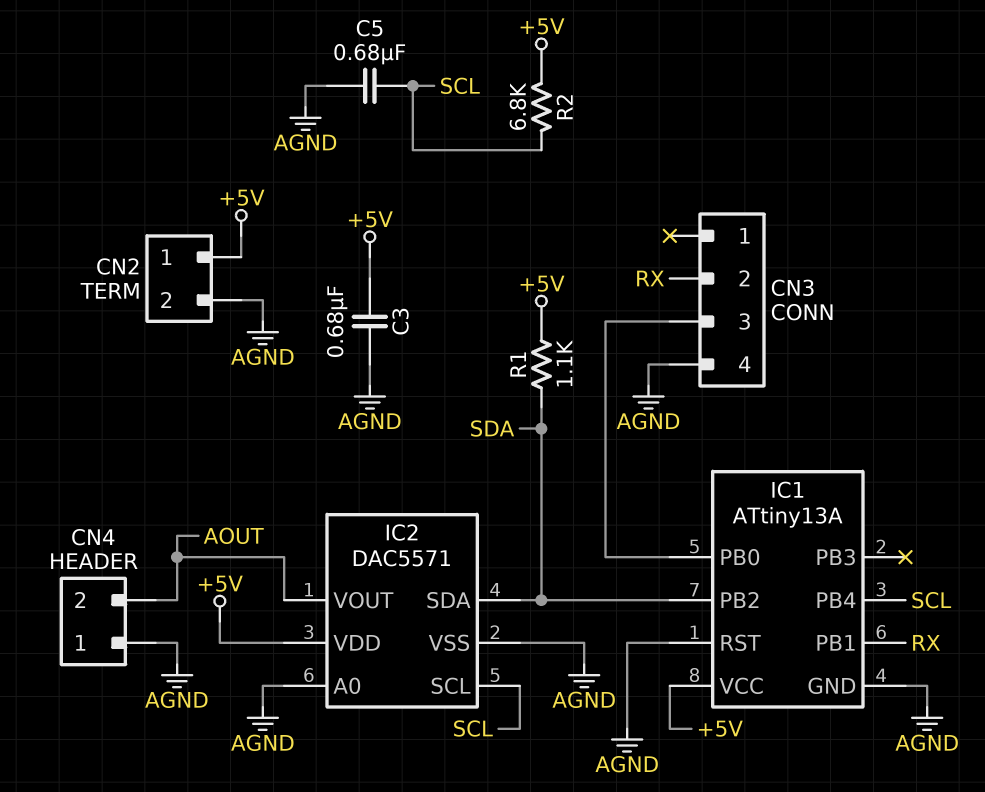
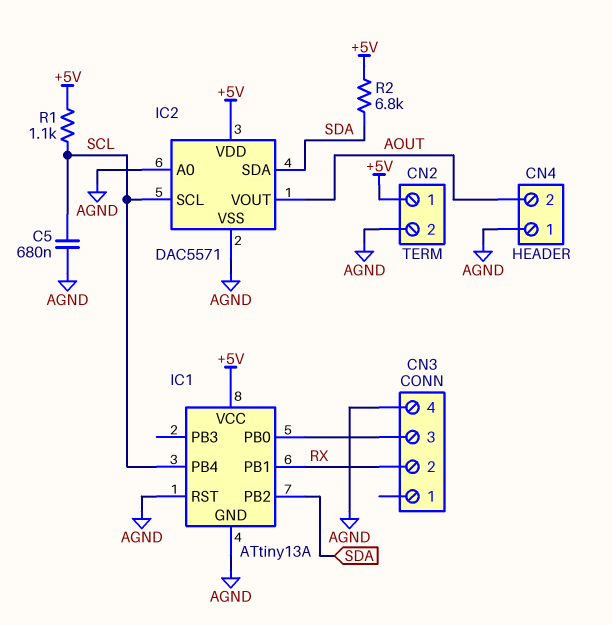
C3: 680nF (+5V, AGND) -> none
R1: 1.1k (+5V, SDA) -> 1.1k (+5V, SCL)
R2: 6.8k (+5V, SCL) -> 6.8k (+5V, SDA)

